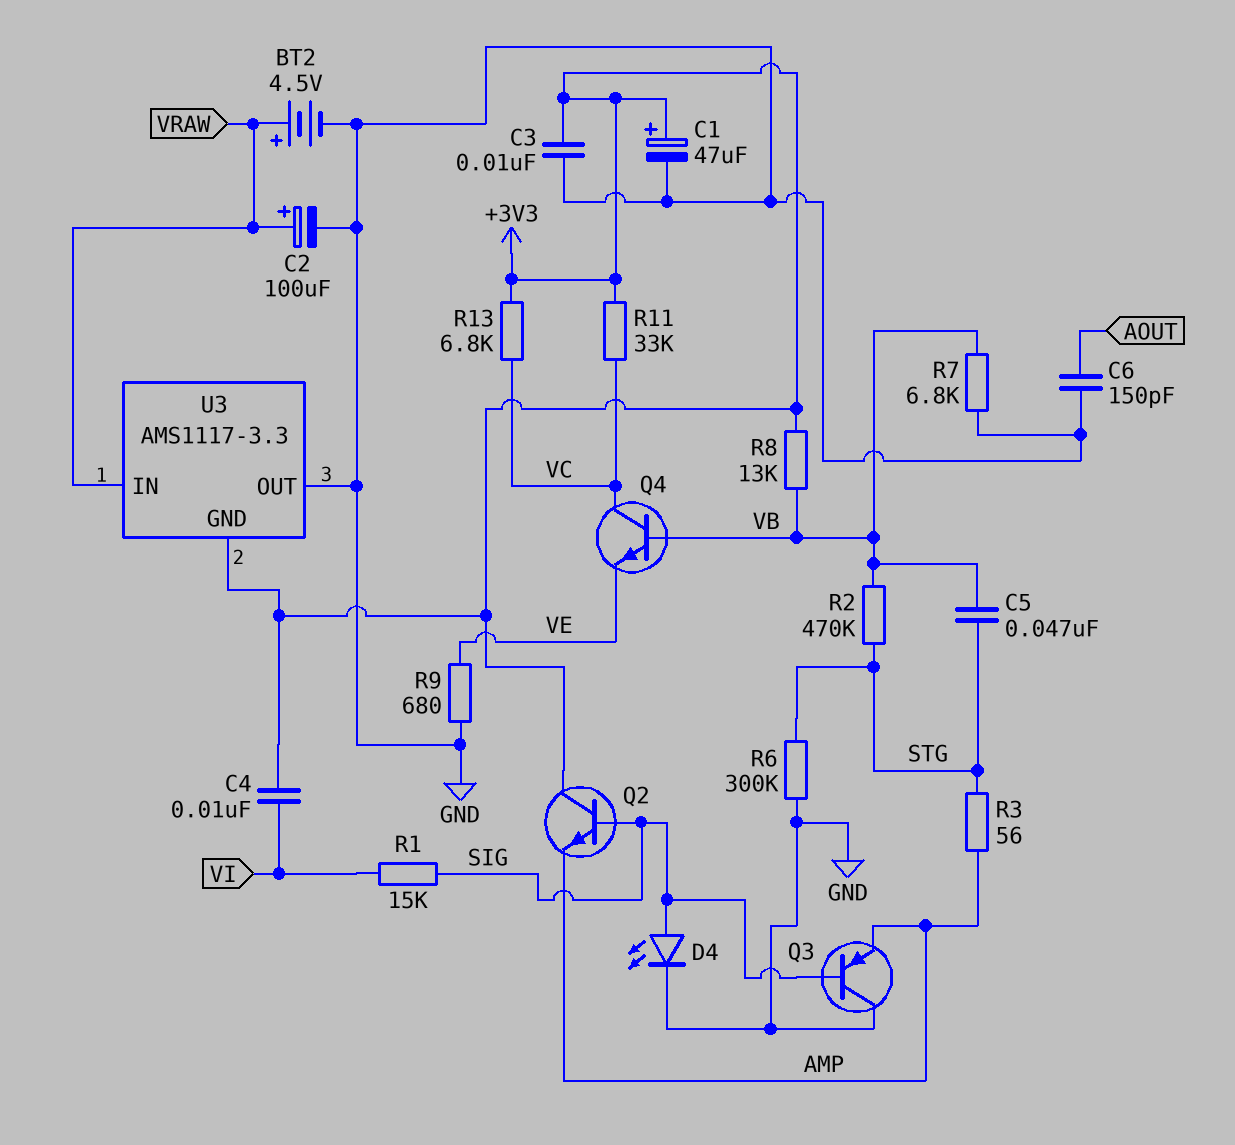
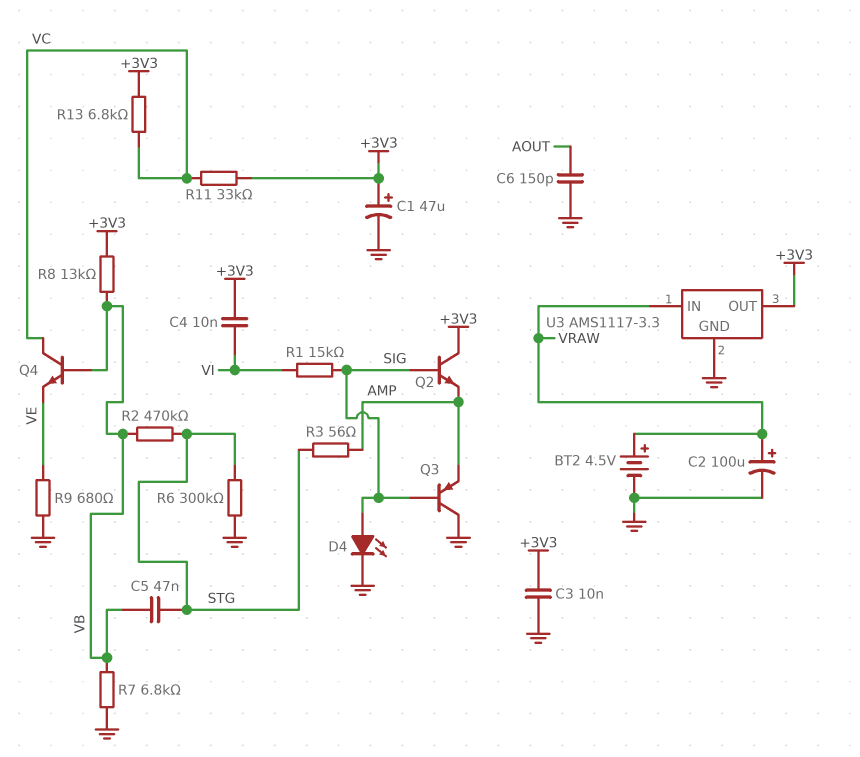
U3 pin GND: +3V3 -> GND
U3 pin OUT: GND -> +3V3

